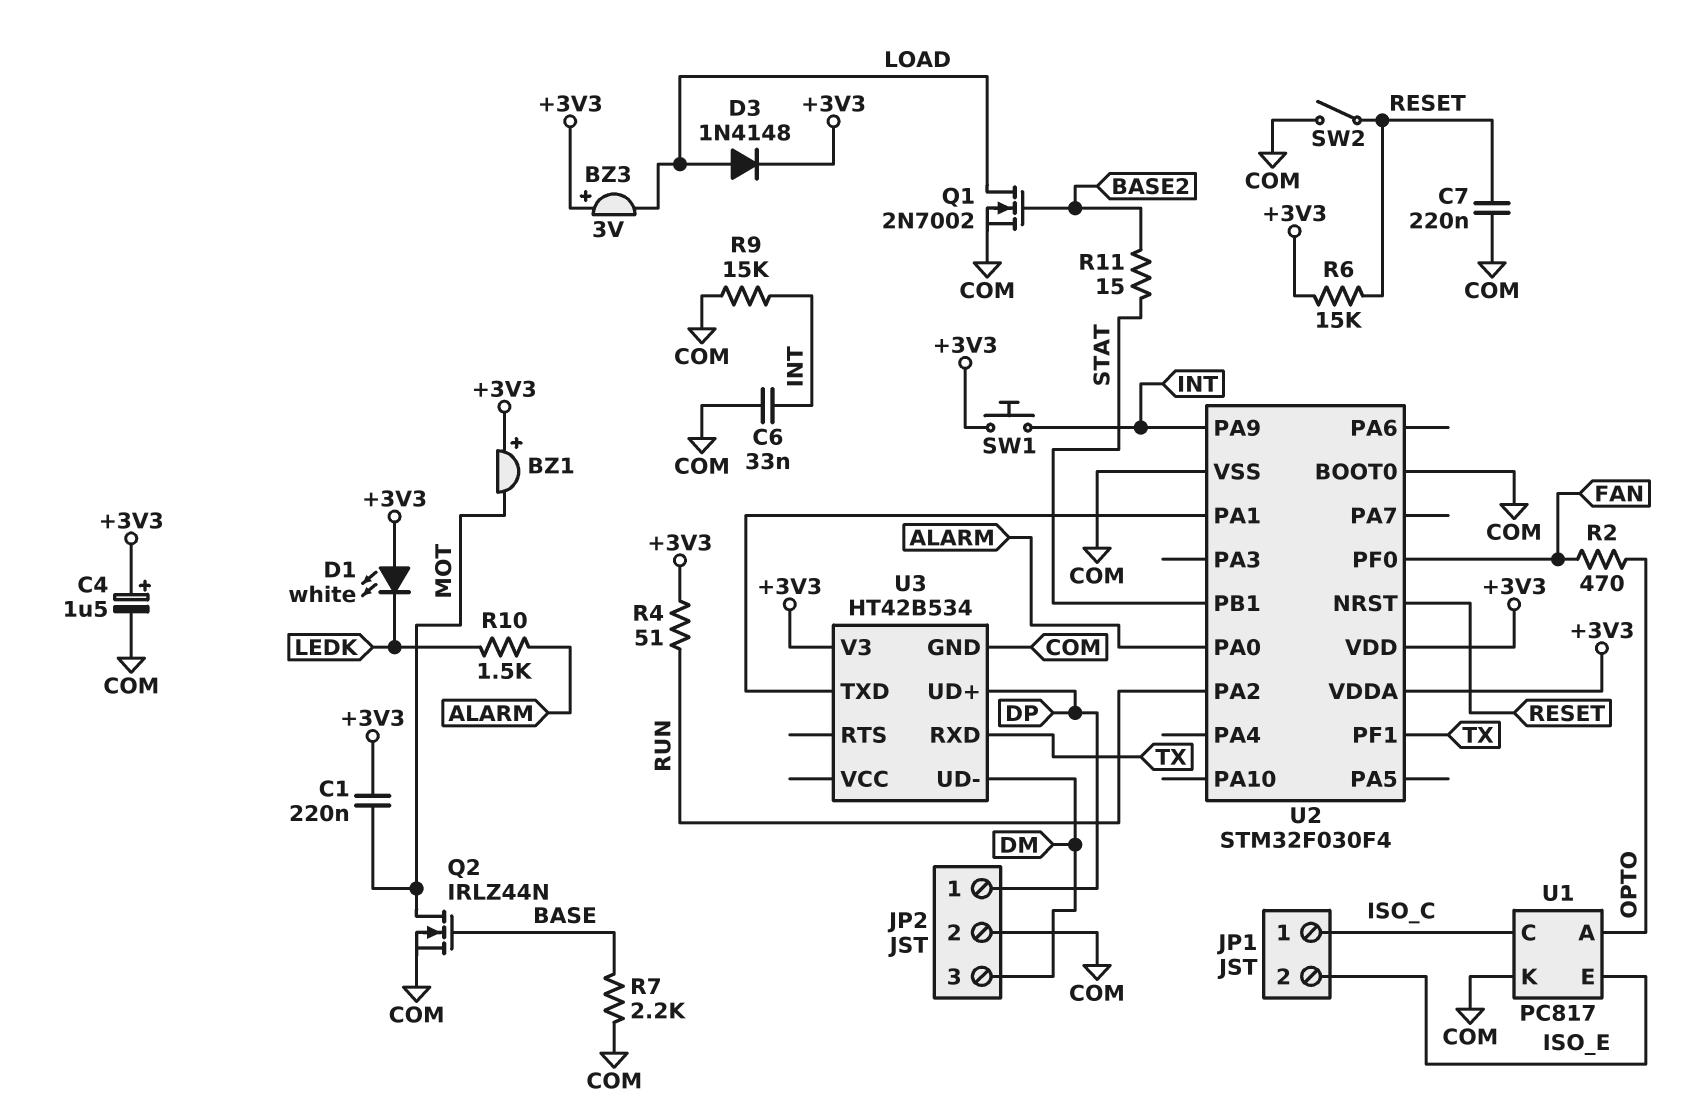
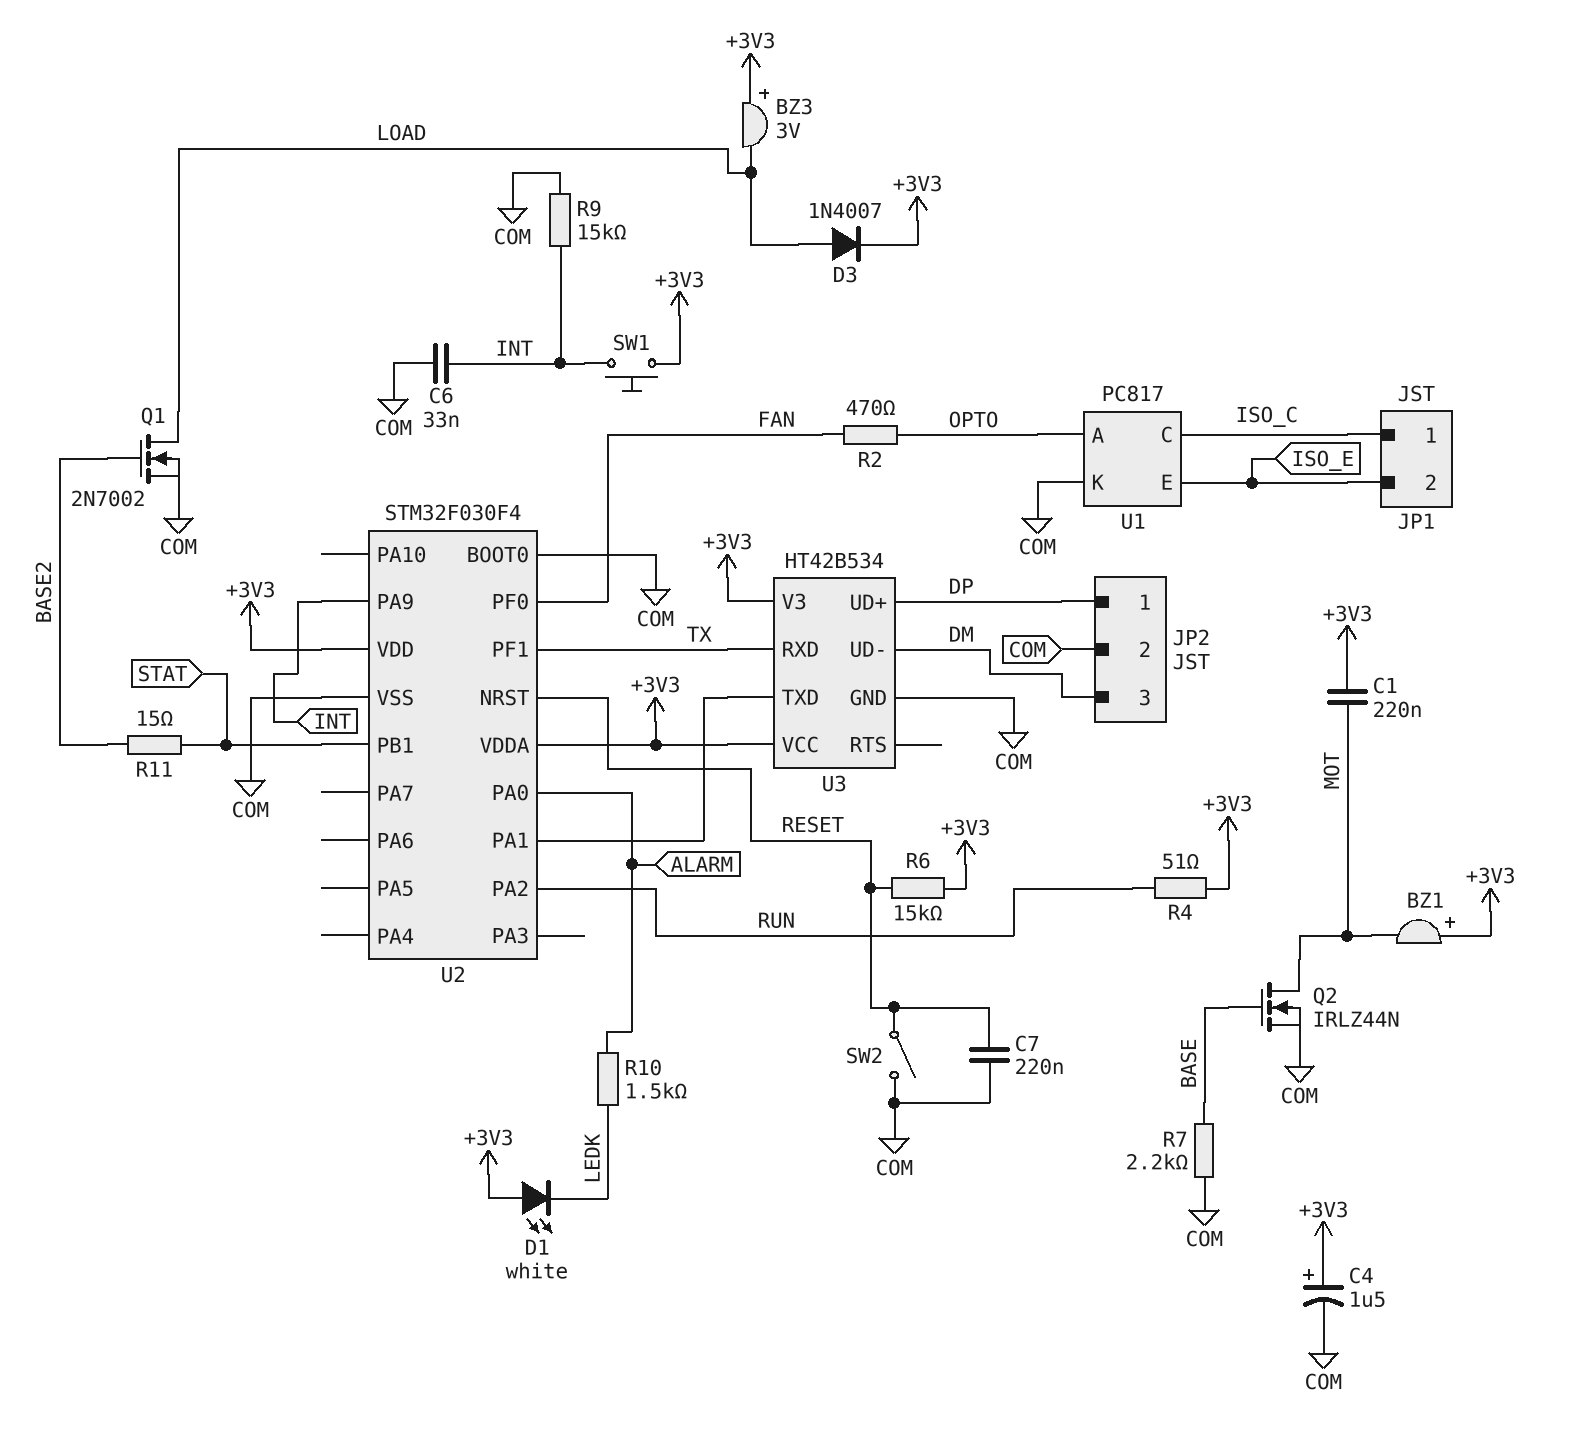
D3: diode 1N4148 (A LOAD, K +3V3) -> diode 1N4007 (A LOAD, K +3V3)
U3 pin VCC: none -> +3V3

